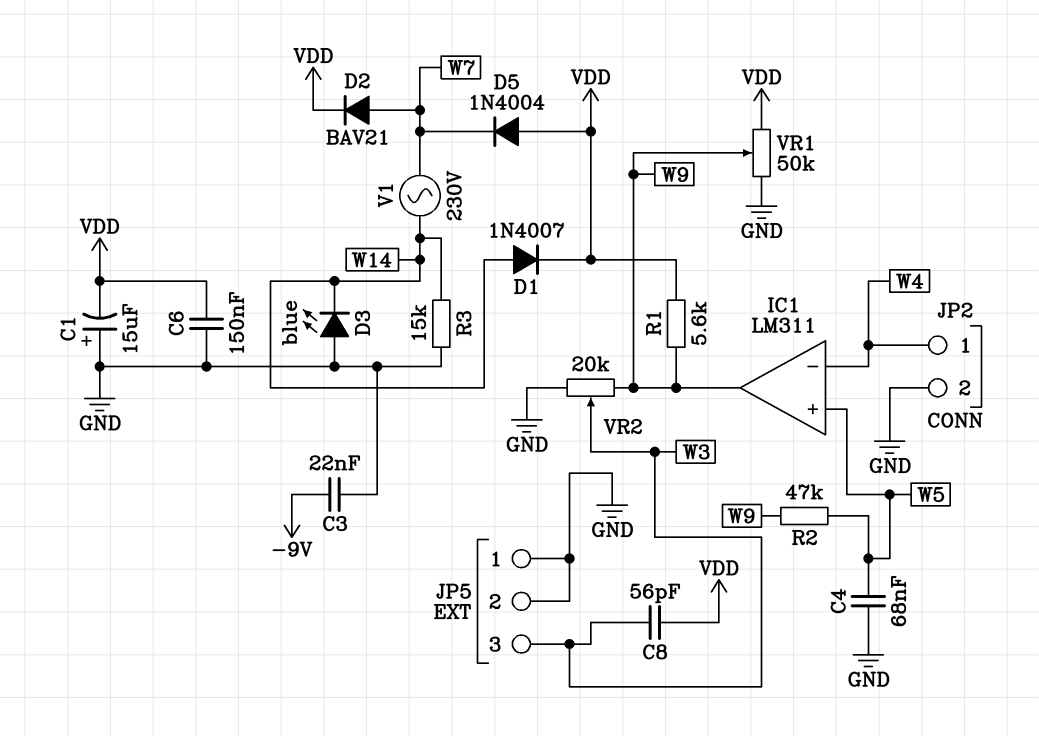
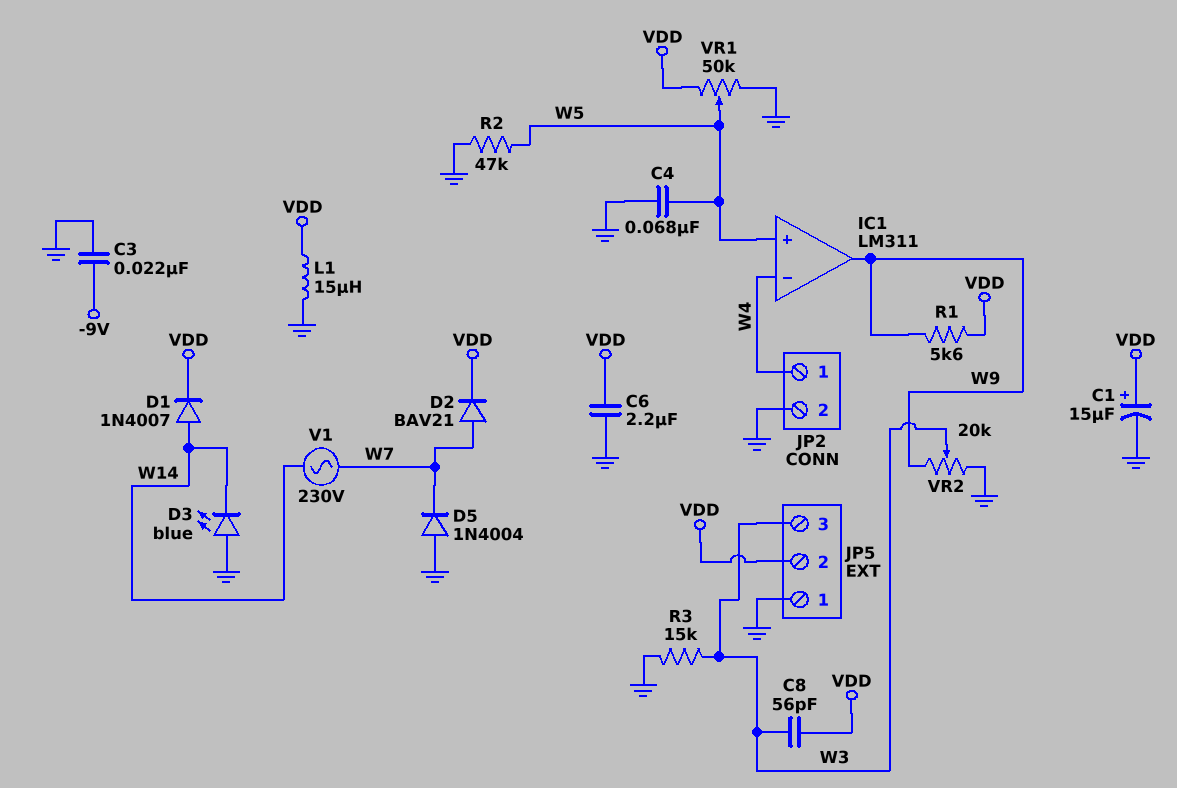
C1: 15uF (plus GND, minus VDD) -> 15uF (plus VDD, minus GND)
C6: 150nF (GND, VDD) -> 2.2uF (GND, VDD)
D5: diode 1N4004 (A VDD, K W7) -> diode 1N4004 (A GND, K W7)
JP5 pin 2: GND -> VDD
L1: none -> 15uH (GND, VDD)
R2: 47k (W5, W9) -> 47k (GND, W5)
R3: 15k (GND, W14) -> 15k (GND, W3)
VR1: 50k (GND, VDD, wiper W9) -> 50k (GND, VDD, wiper W5)

